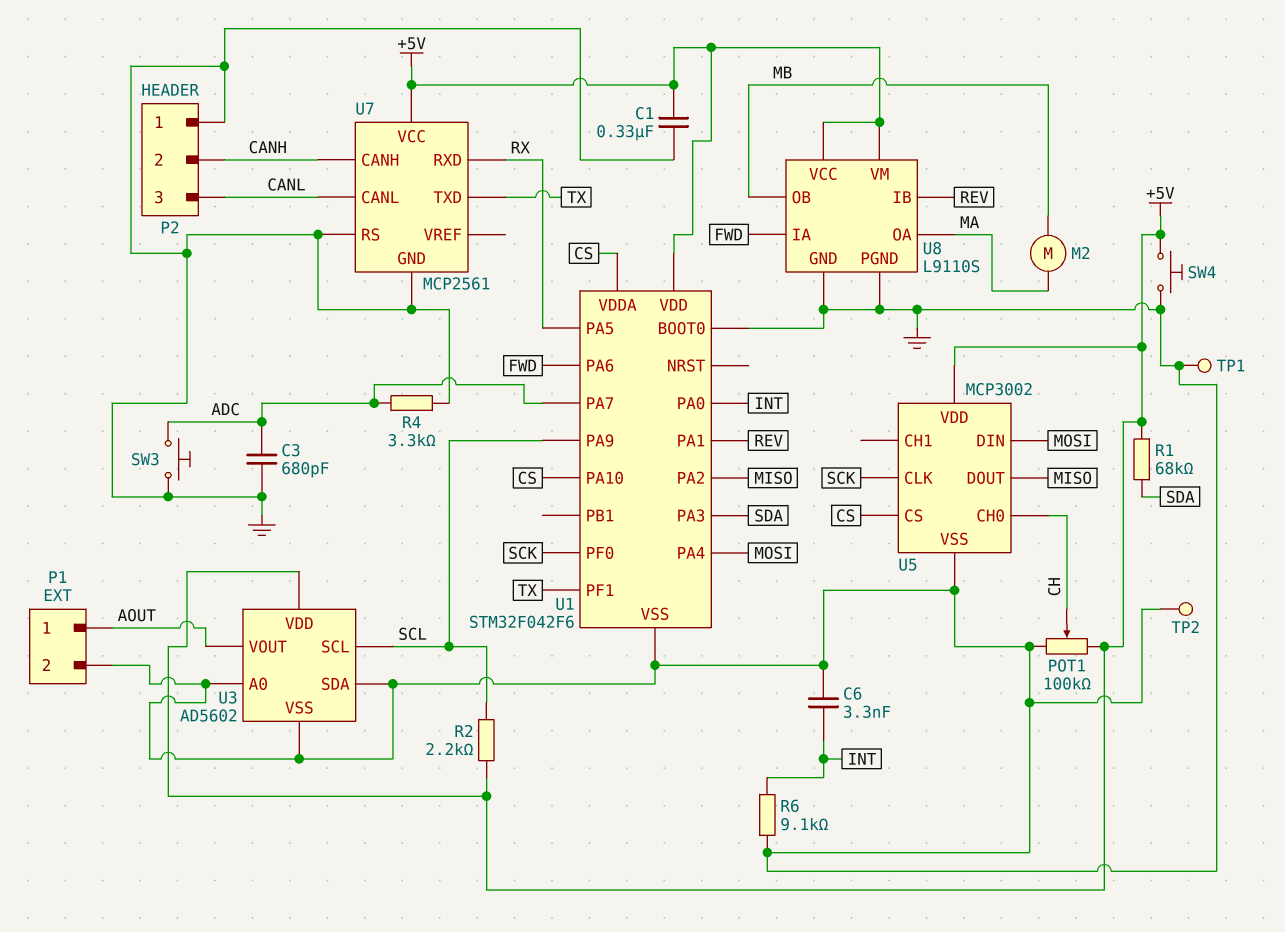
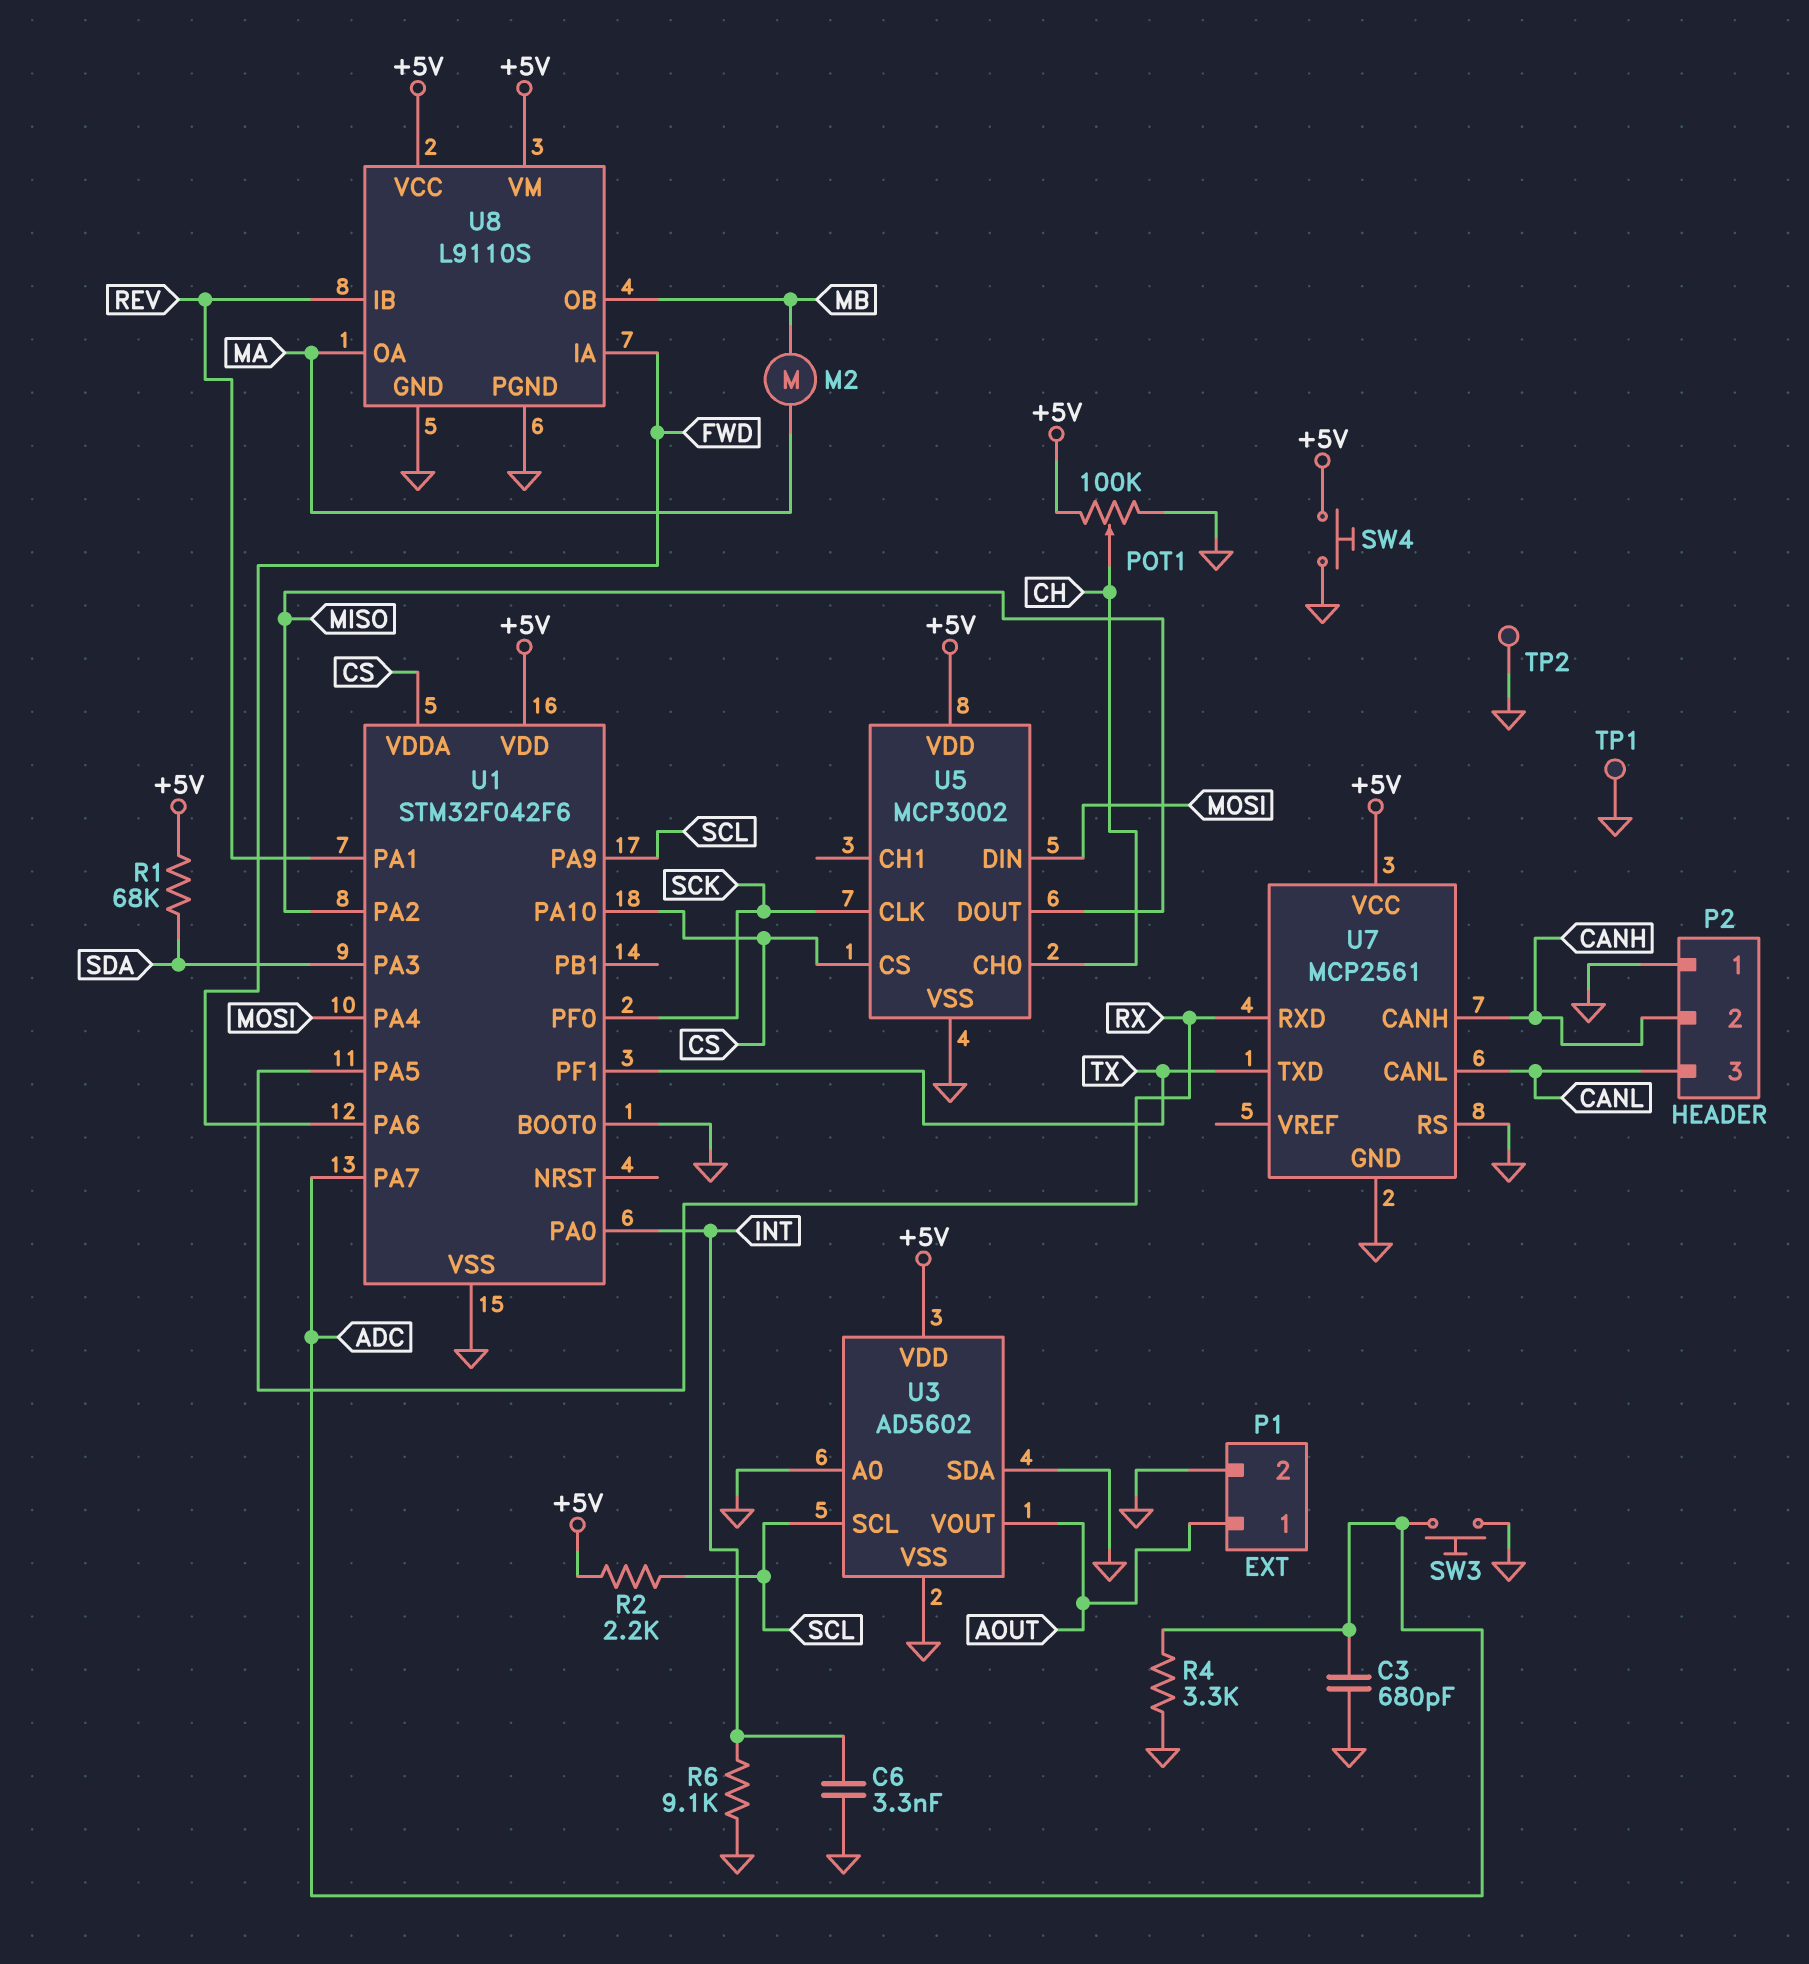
C1: 330nF (+5V, GND) -> none

